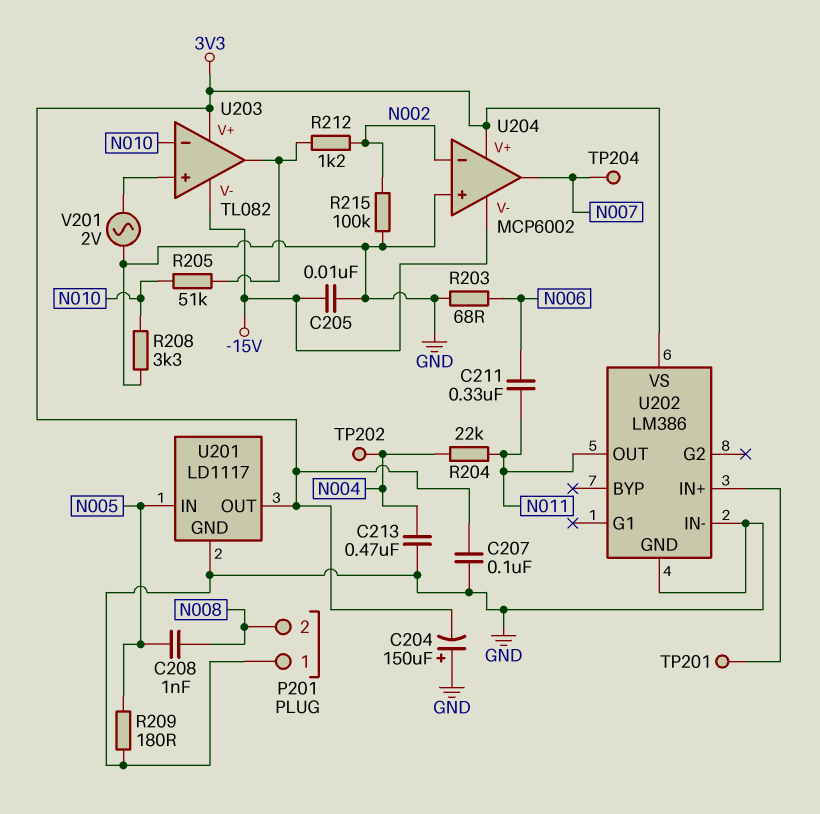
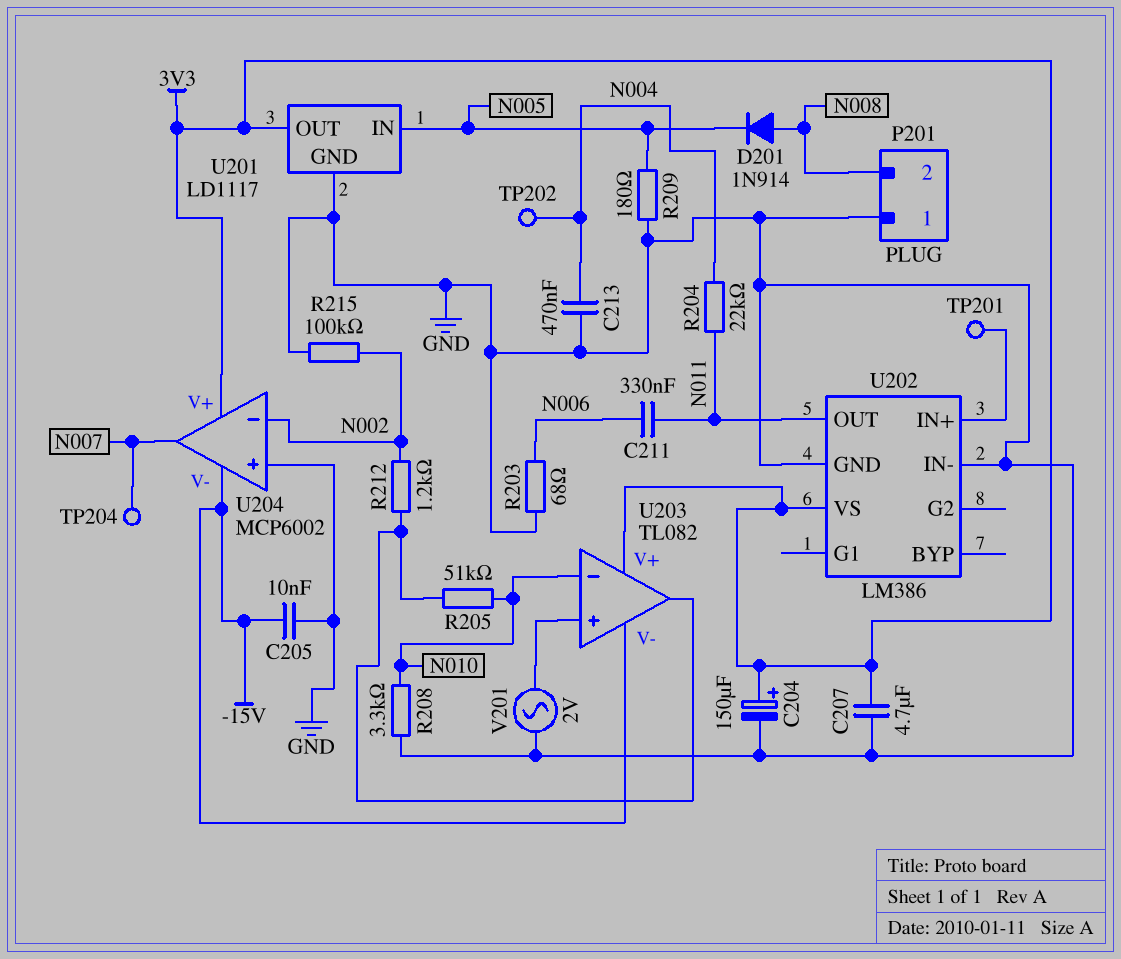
C204: 150uF (plus GND, minus 3V3) -> 150uF (plus 3V3, minus GND)
C207: 100nF (3V3, GND) -> 4.7uF (3V3, GND)
C208: 1nF (N005, N008) -> none
D201: none -> diode 1N914 (A N008, K N005)

